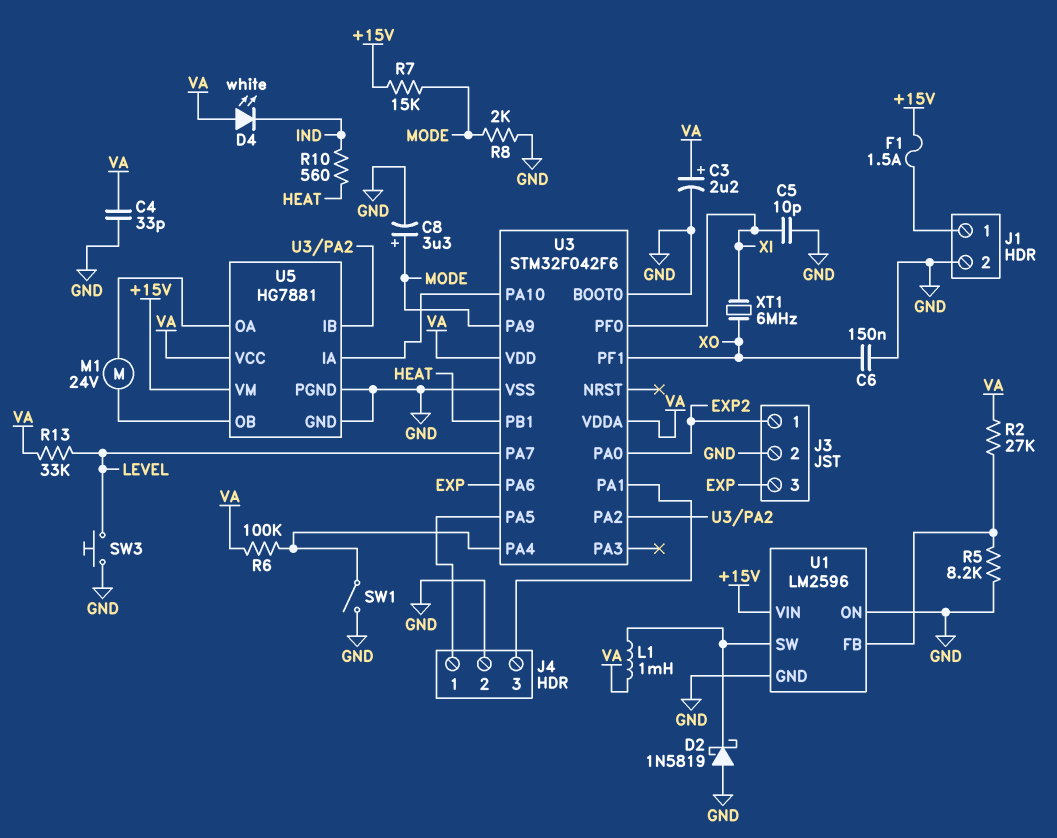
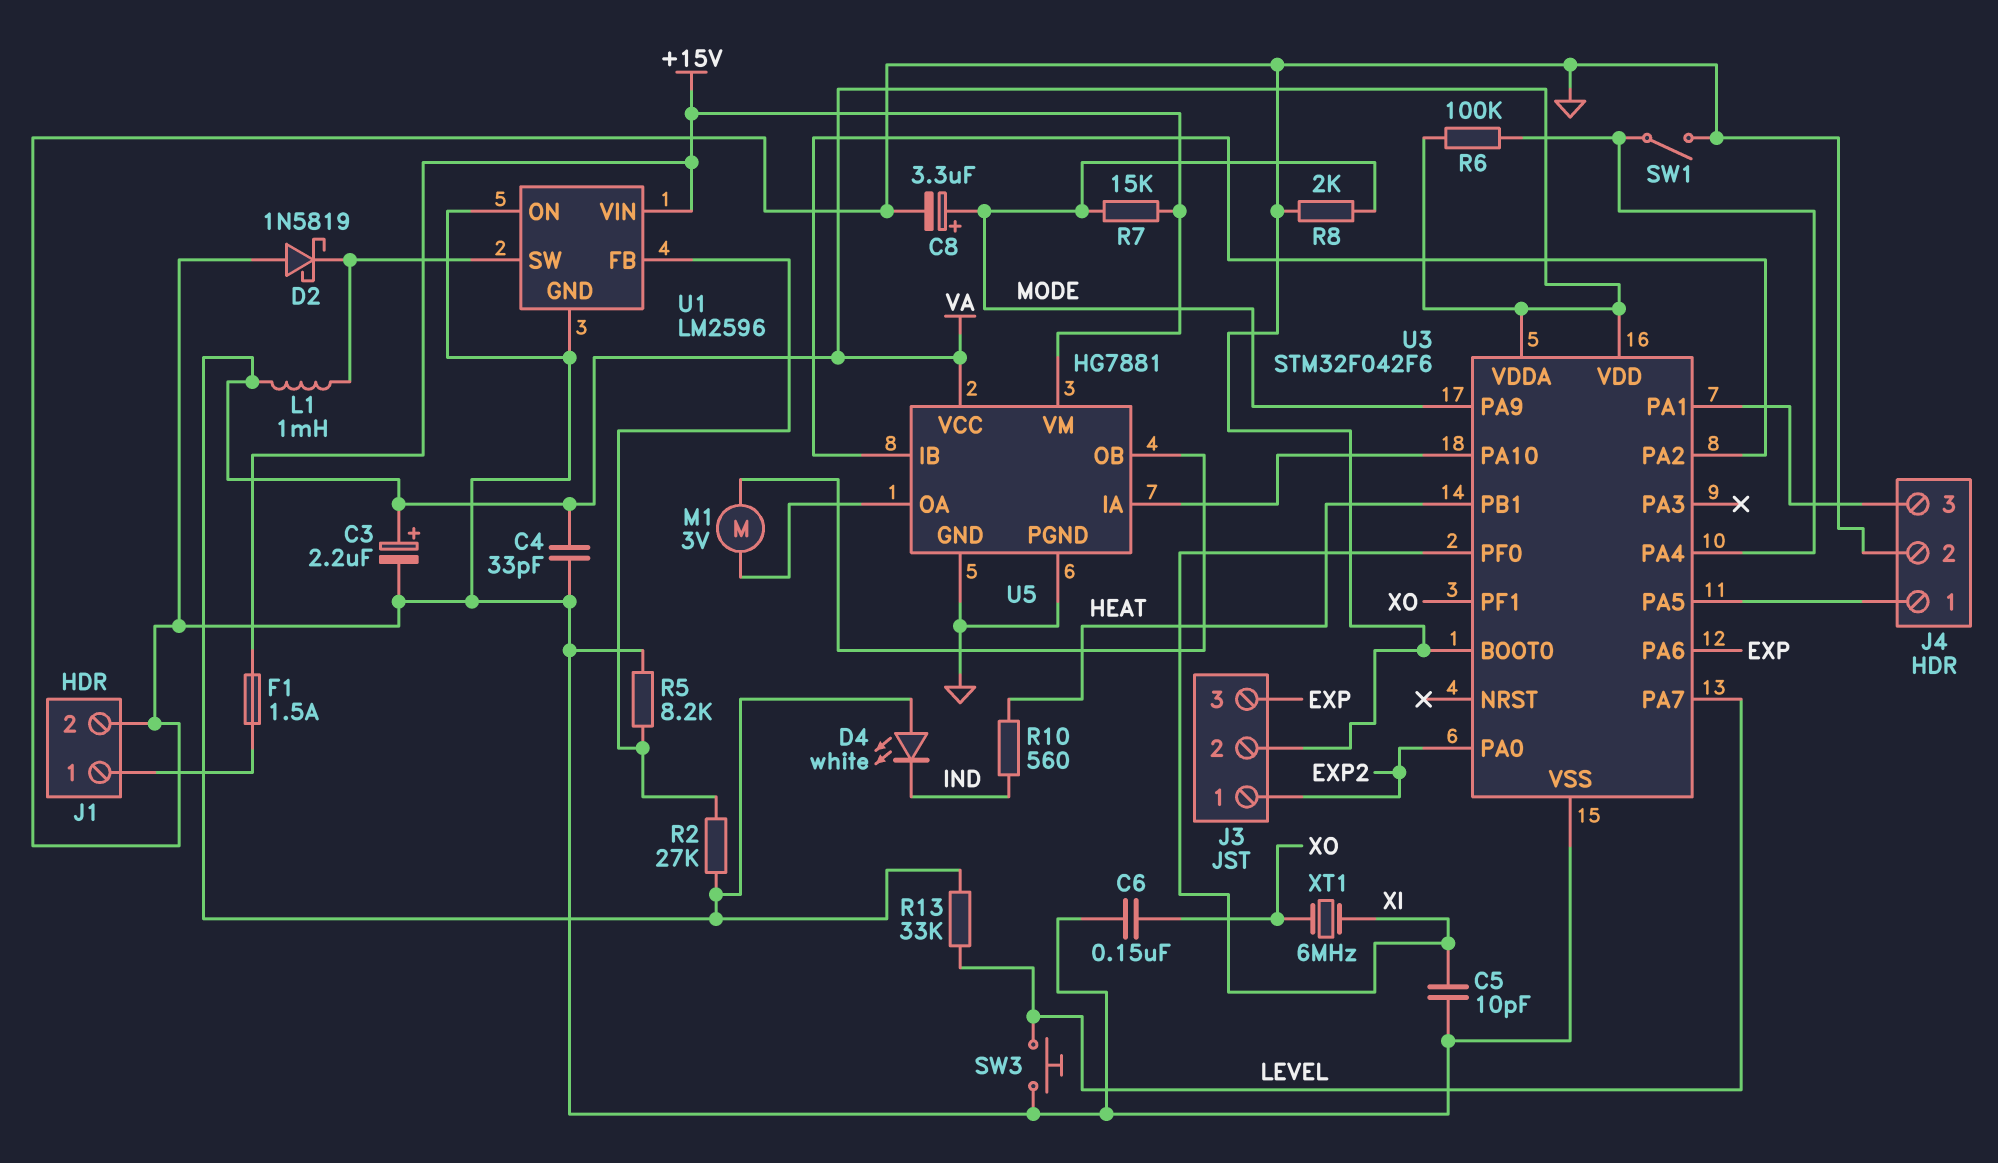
M1: motor 24V (U5/OA, U5/OB) -> motor 3V (U5/OA, U5/OB)

